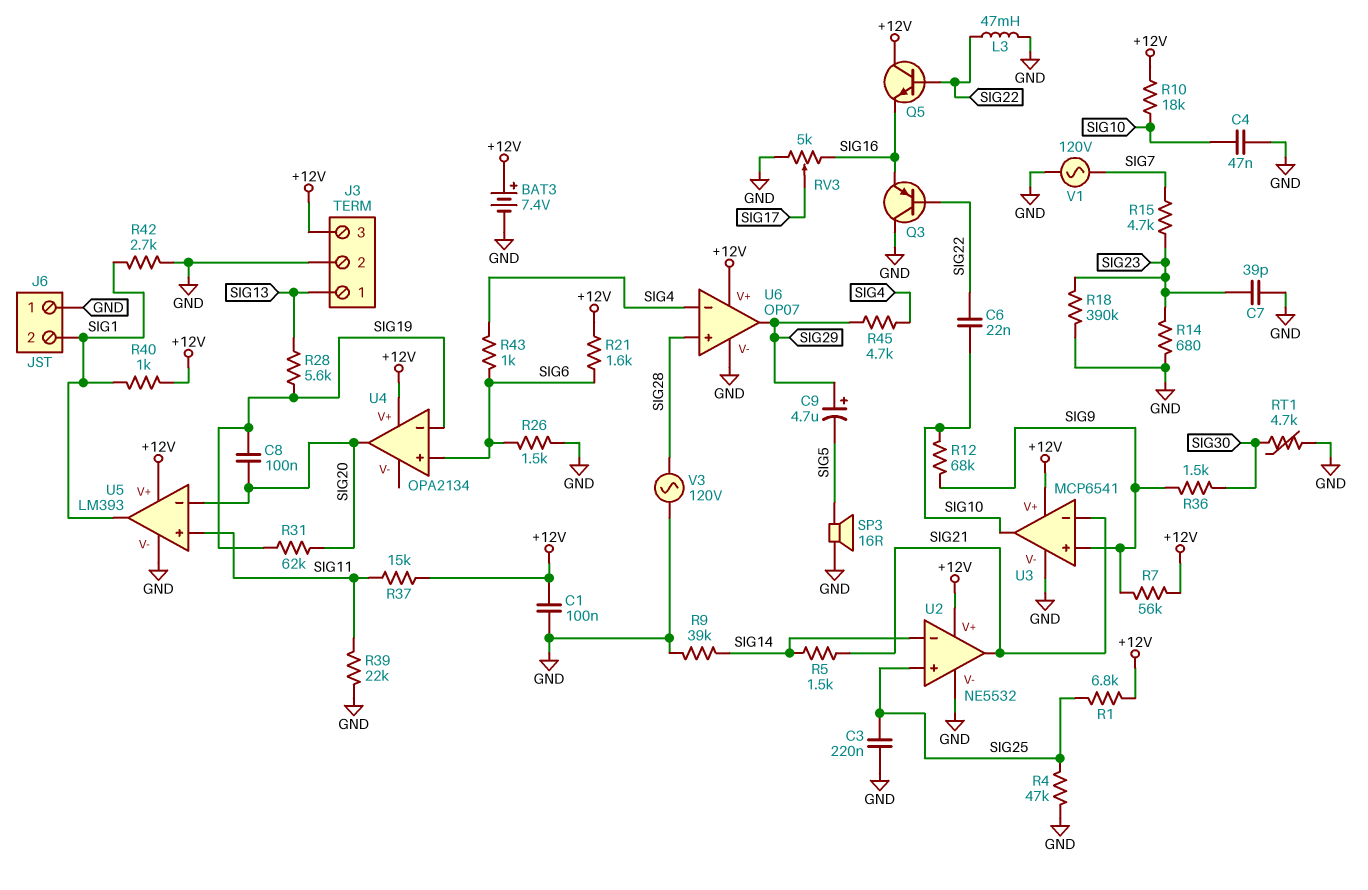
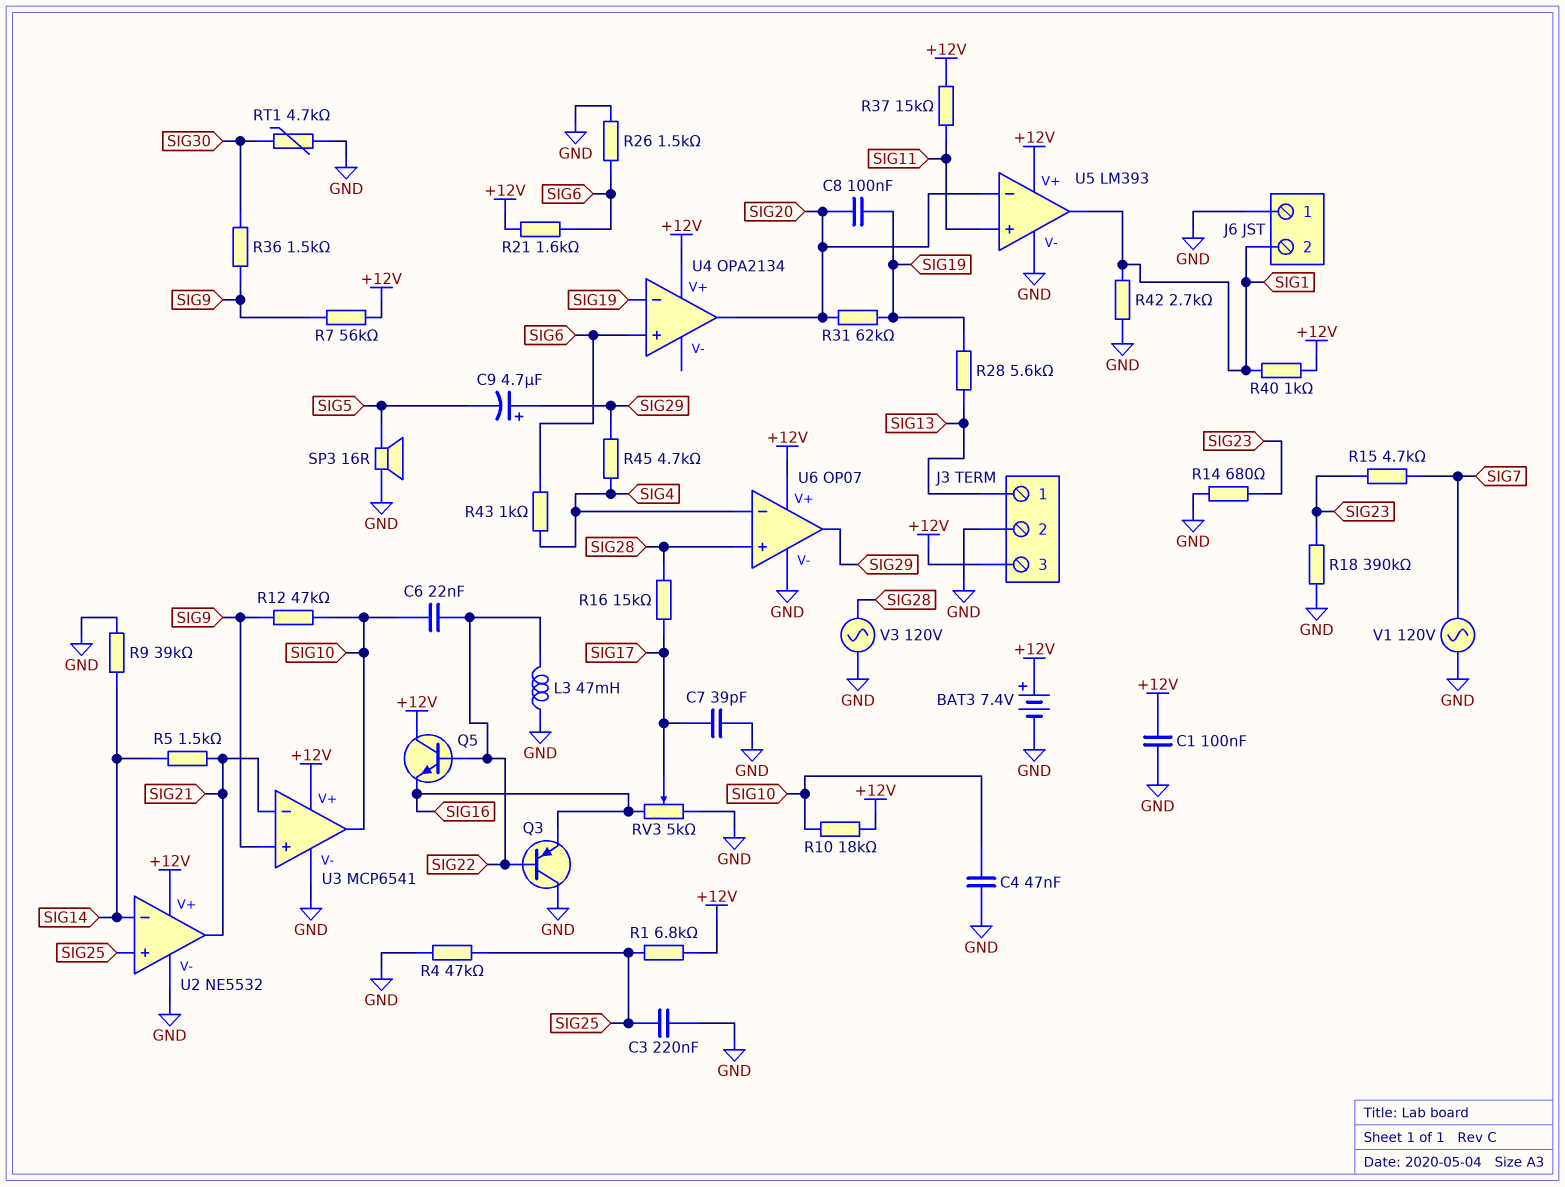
C7: 39pF (GND, SIG23) -> 39pF (GND, SIG17)
R12: 68k (SIG9, SIG10) -> 47k (SIG9, SIG10)
R16: none -> 15k (SIG17, SIG28)
R39: 22k (GND, SIG11) -> none

